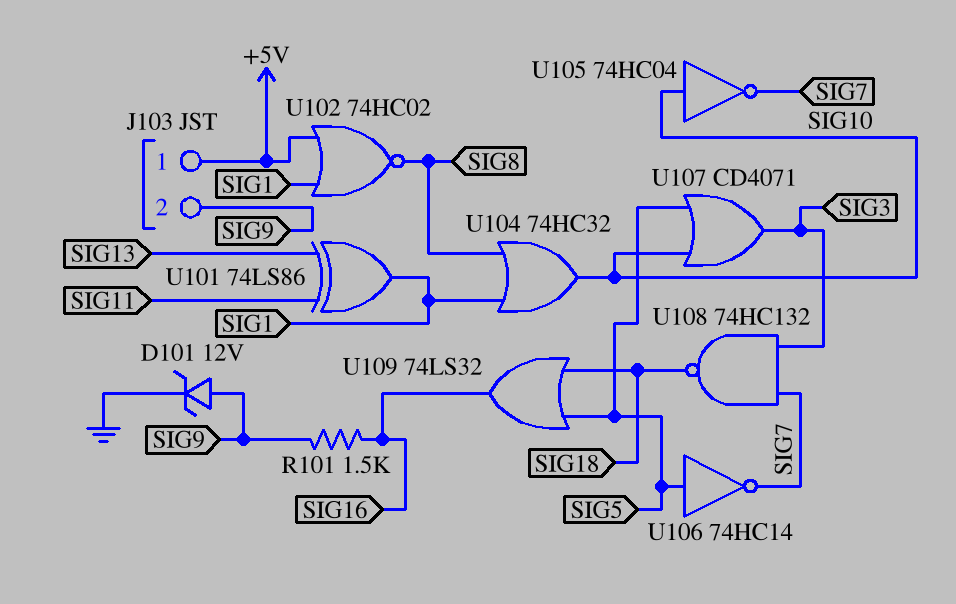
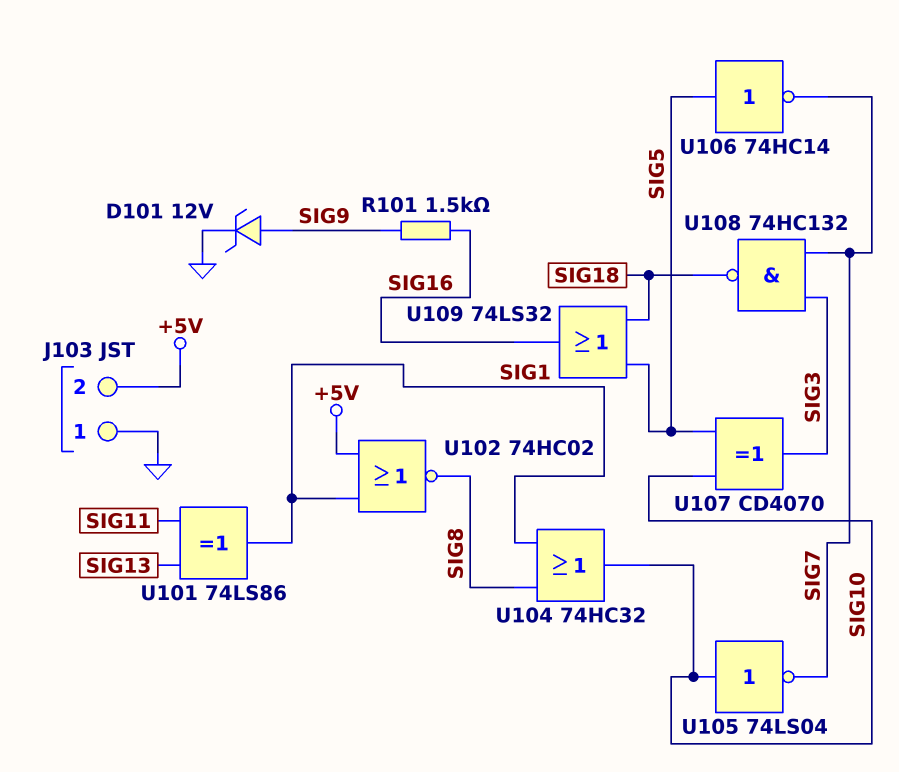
J103 pin 1: +5V -> GND
J103 pin 2: SIG9 -> +5V
U105: NOT 74HC04 (in SIG10, out SIG7) -> NOT 74LS04 (in SIG10, out SIG7)
U107: OR CD4071 (in SIG5, in SIG10, out SIG3) -> XOR CD4070 (in SIG5, in SIG10, out SIG3)

